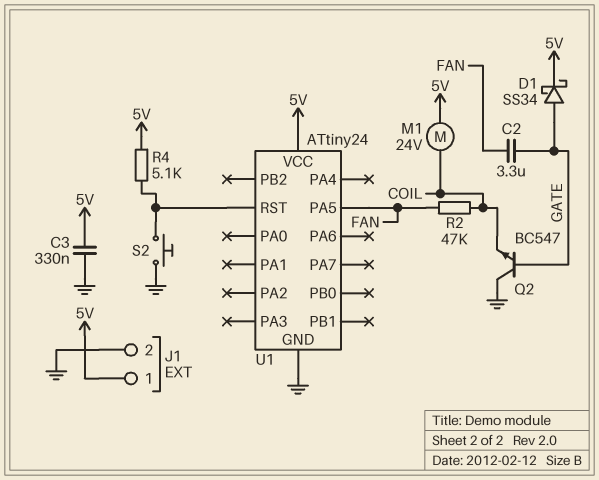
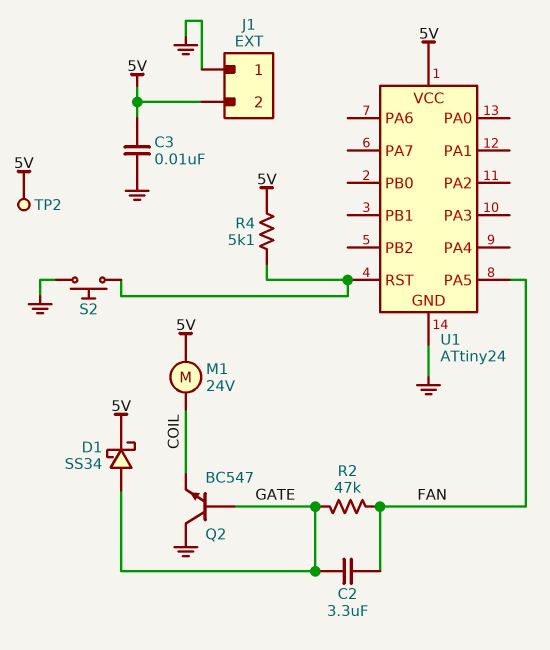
C3: 330nF (5V, GND) -> 10nF (5V, GND)
J1 pin 1: 5V -> GND
J1 pin 2: GND -> 5V
R2: 47k (COIL, FAN) -> 47k (FAN, GATE)
TP2: none -> test point (5V)

